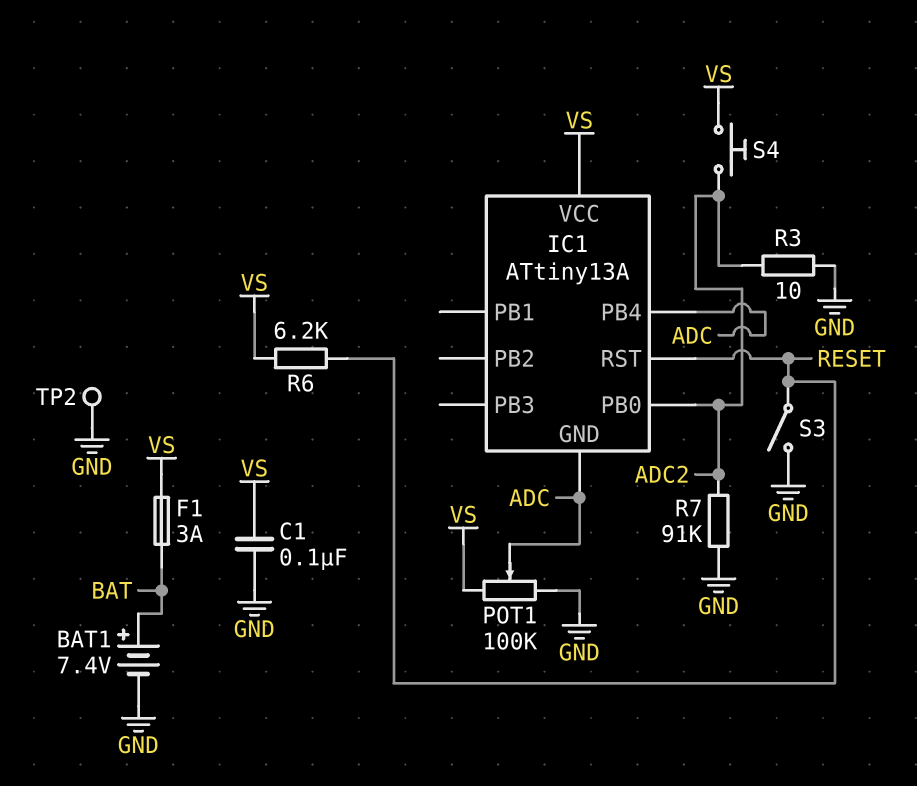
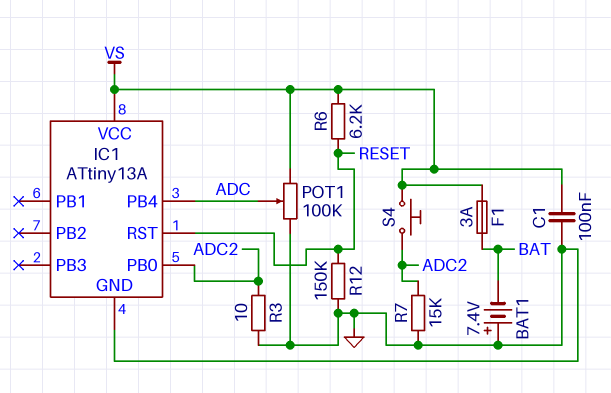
BAT1: 7.4V (plus BAT, minus GND) -> 7.4V (plus GND, minus BAT)
IC1 pin GND: ADC -> GND
R7: 91k (ADC2, GND) -> 15k (ADC2, GND)
R12: none -> 150k (GND, RESET)
S3: switch (GND, RESET) -> none
TP2: test point (GND) -> none

